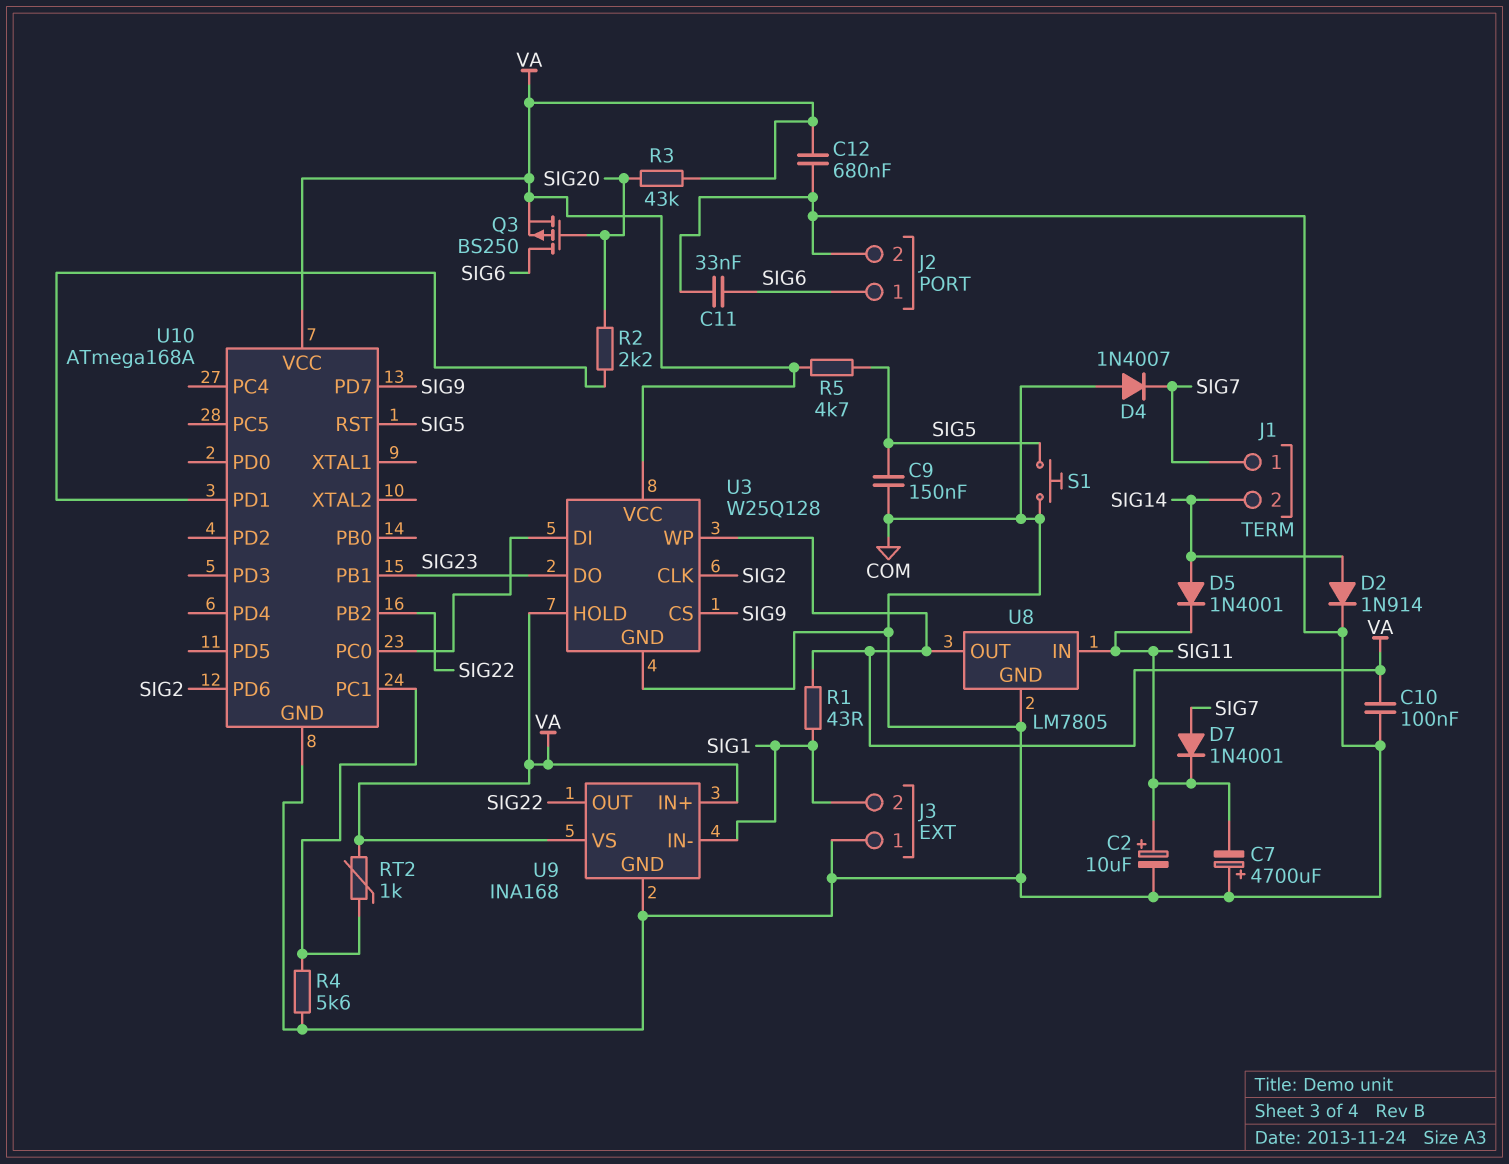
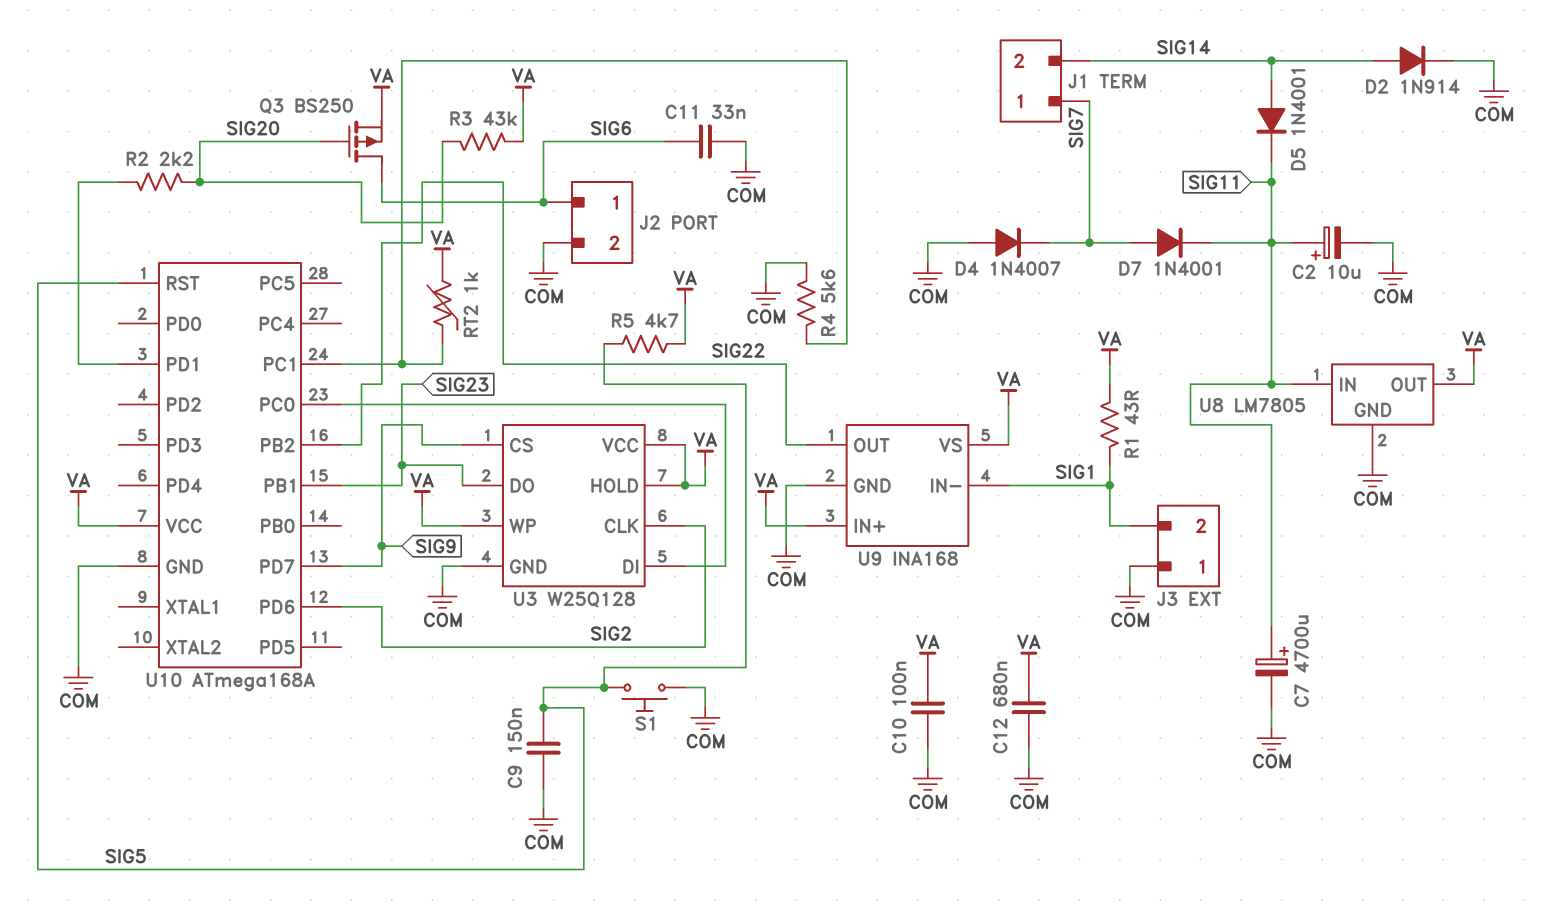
C7: 4700uF (plus COM, minus SIG11) -> 4700uF (plus SIG11, minus COM)

